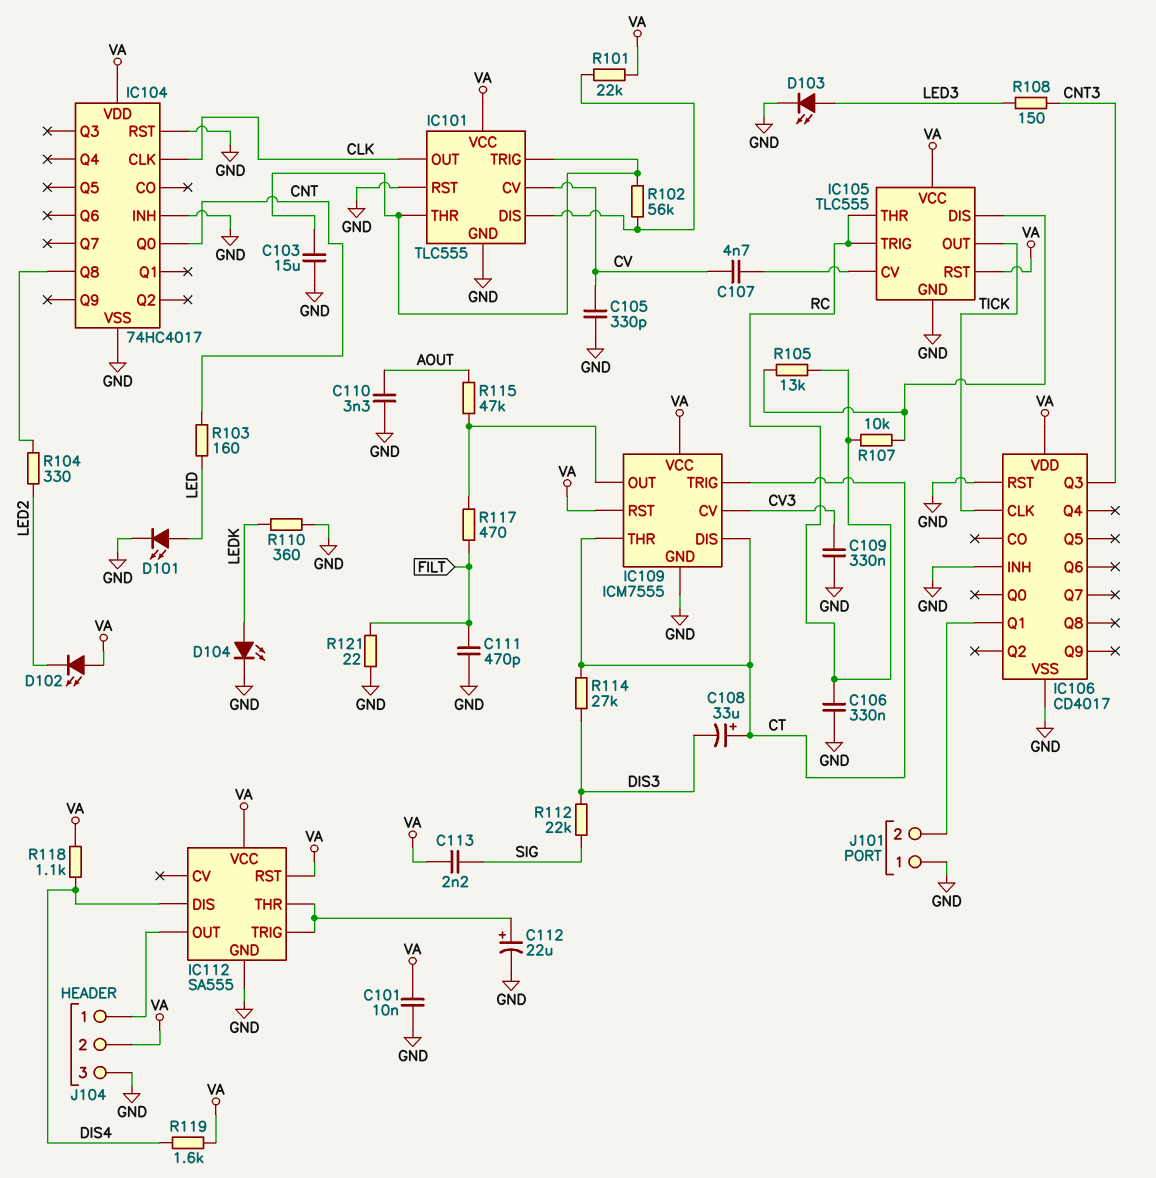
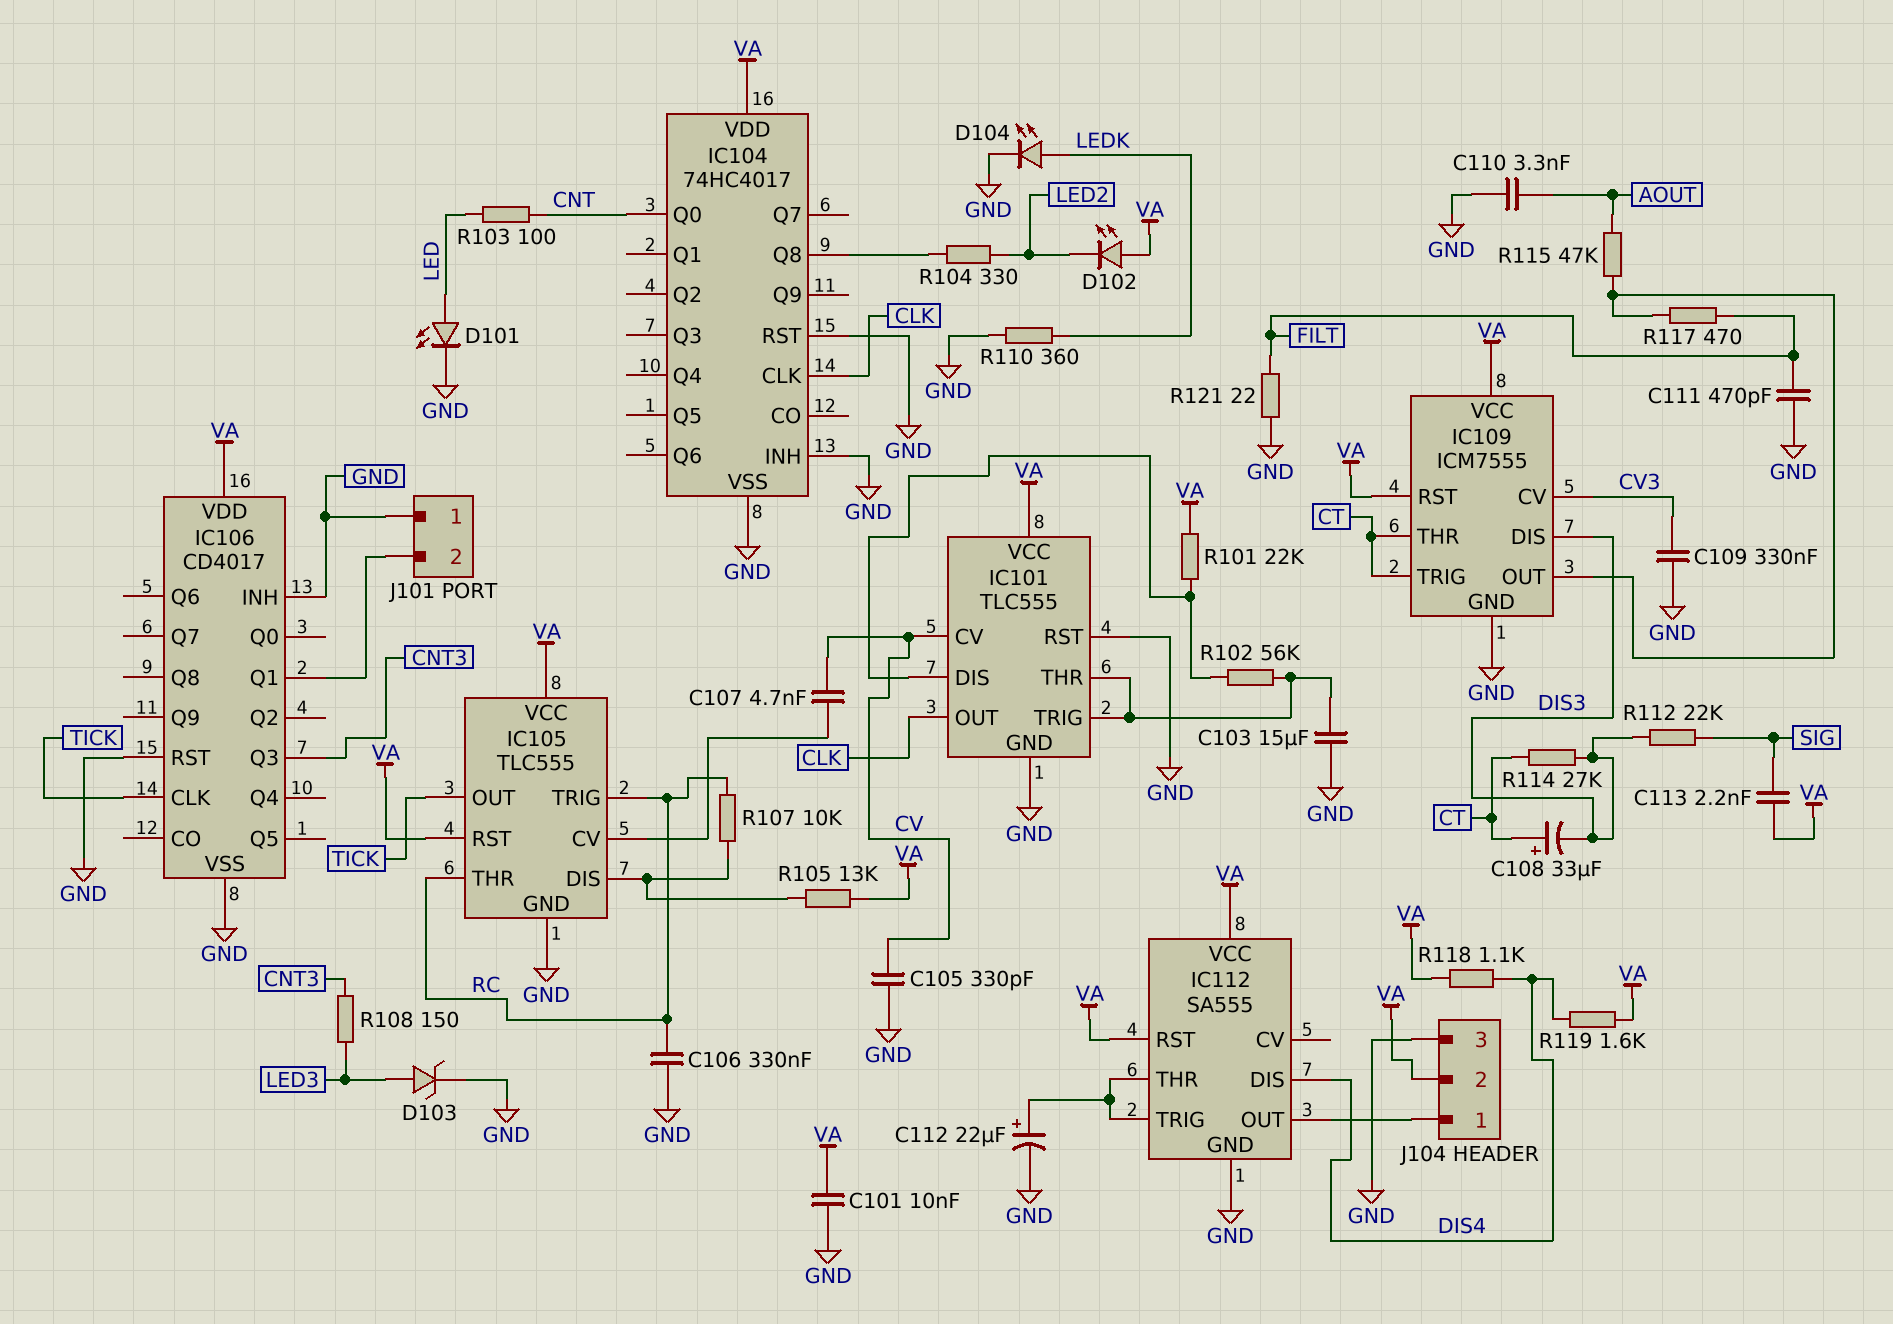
D103: LED (A LED3, K GND) -> zener (A LED3, K GND)
IC109 pin DIS: CT -> DIS3
R103: 160 (CNT, LED) -> 100 (CNT, LED)
R105: 13k (IC105/DIS, RC) -> 13k (IC105/DIS, VA)

